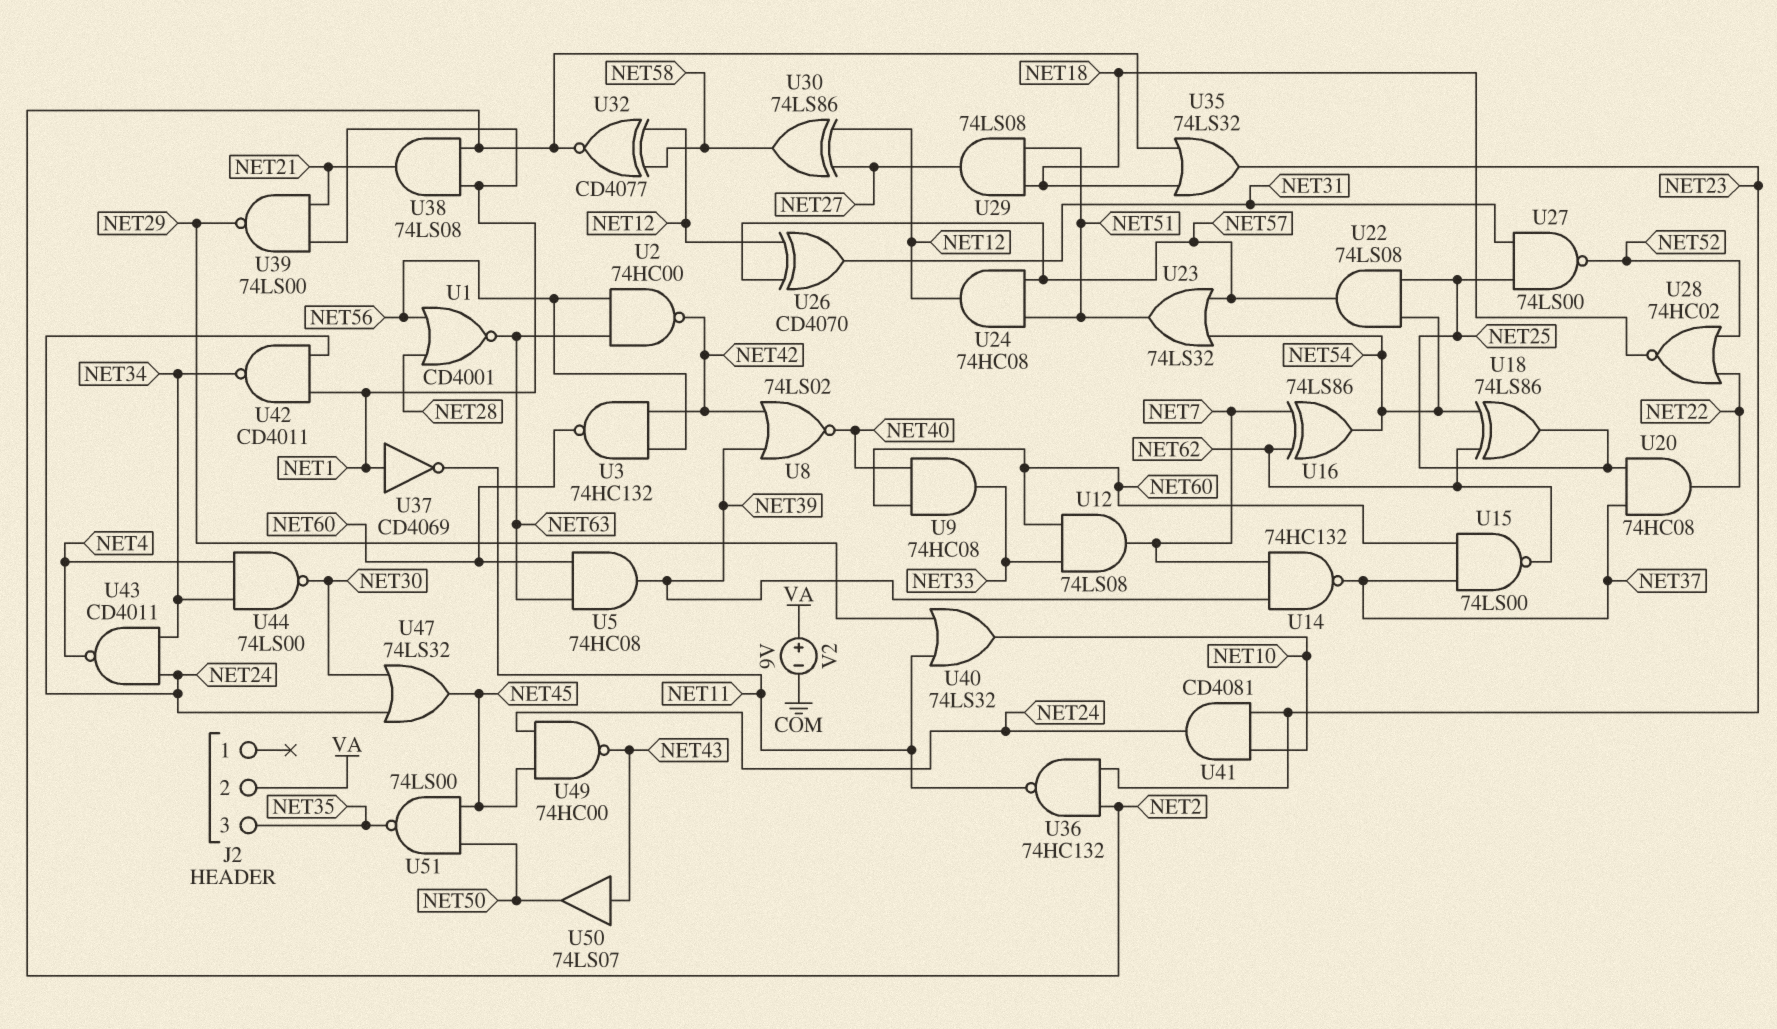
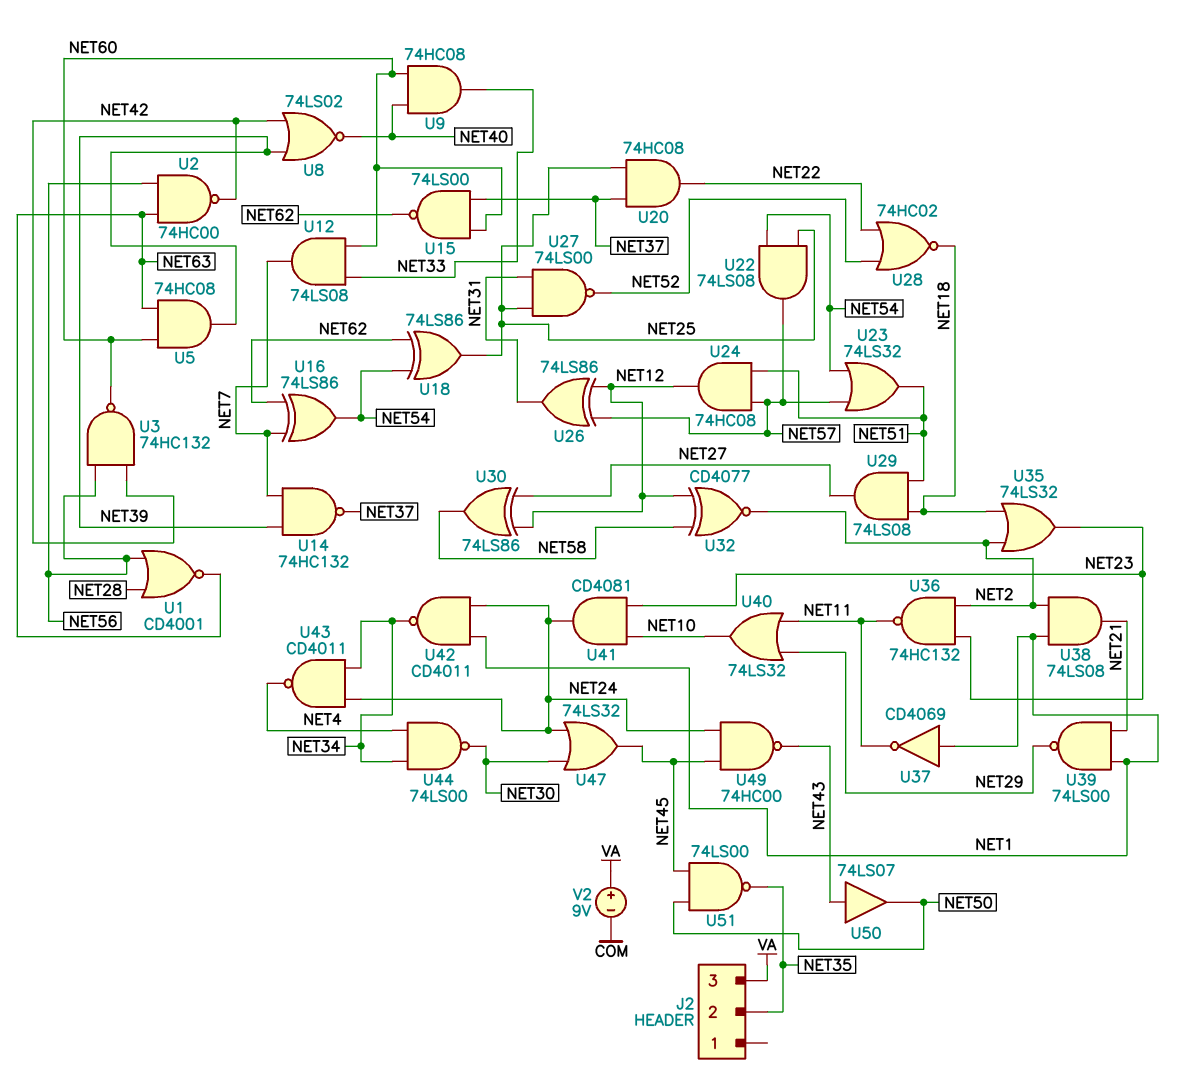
J2 pin 2: VA -> NET35
J2 pin 3: NET35 -> VA
U26: XOR CD4070 (in NET12, in NET57, out NET31) -> XOR 74LS86 (in NET12, in NET57, out NET31)

